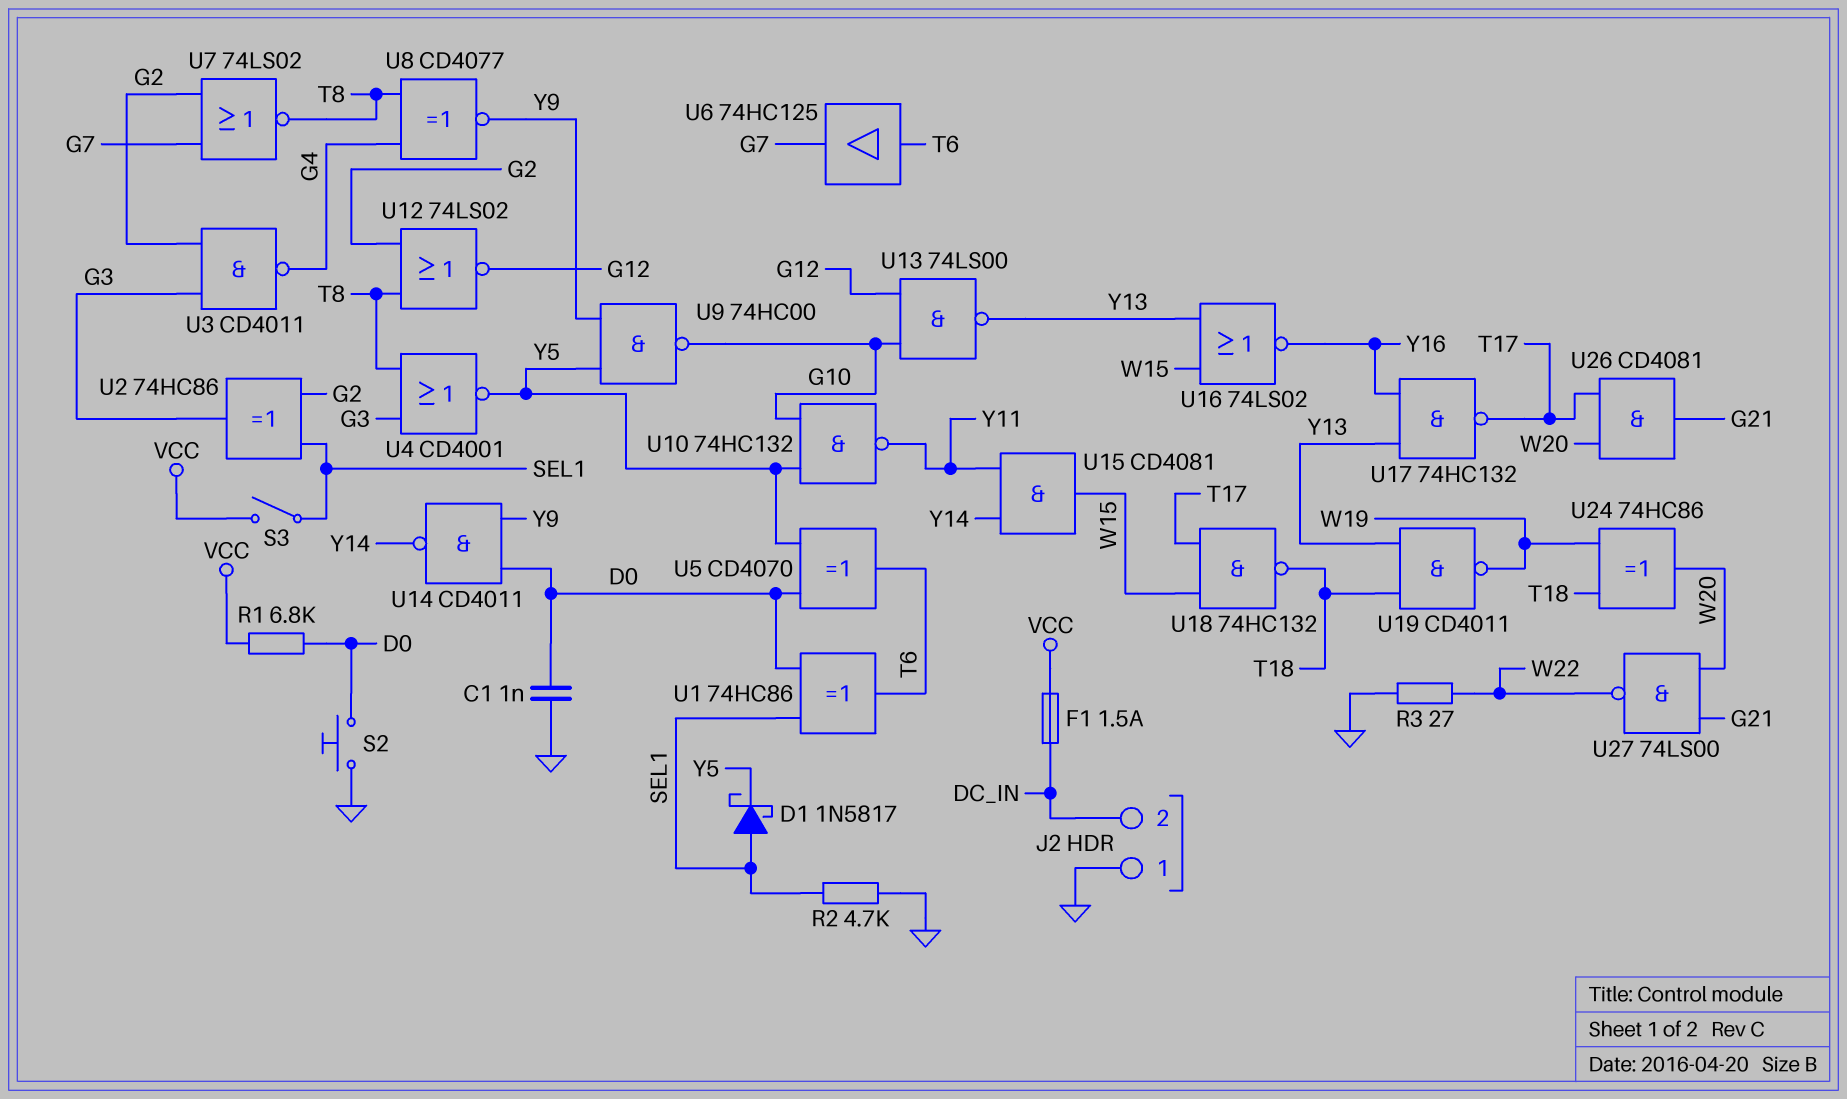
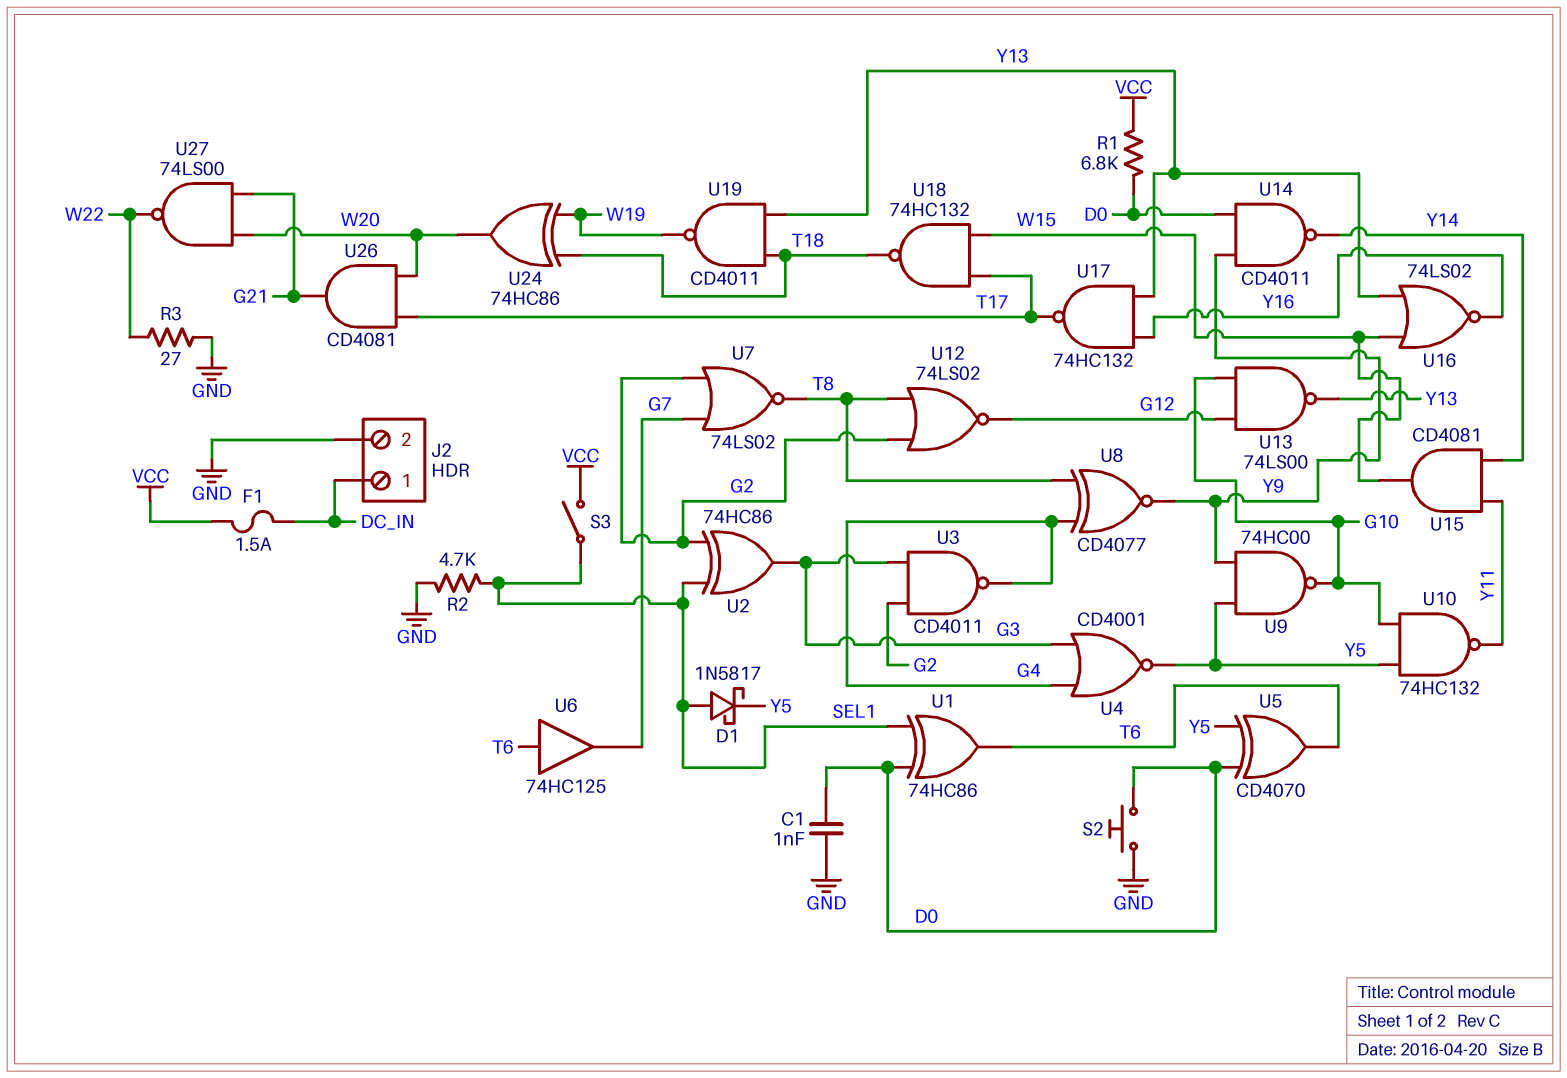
J2 pin 1: GND -> DC_IN
J2 pin 2: DC_IN -> GND
U4: NOR CD4001 (in G3, in T8, out Y5) -> NOR CD4001 (in G3, in G4, out Y5)

